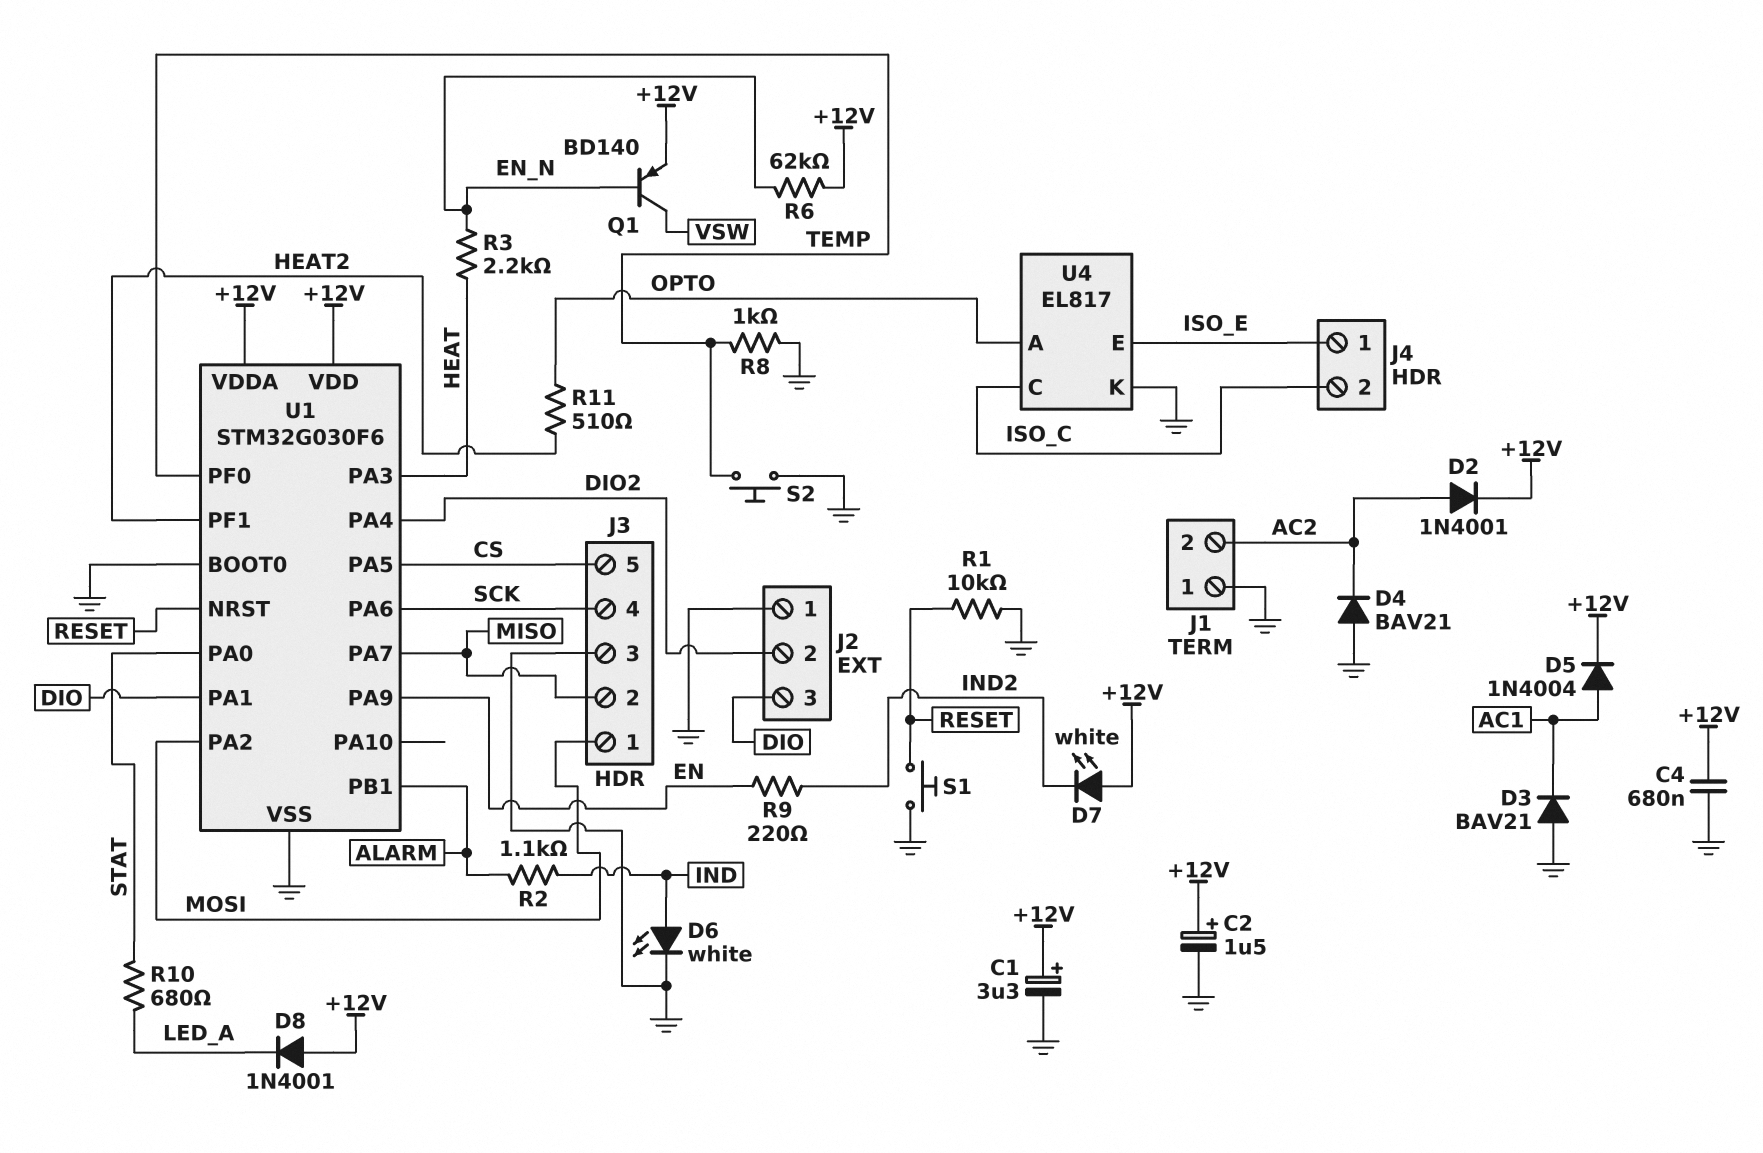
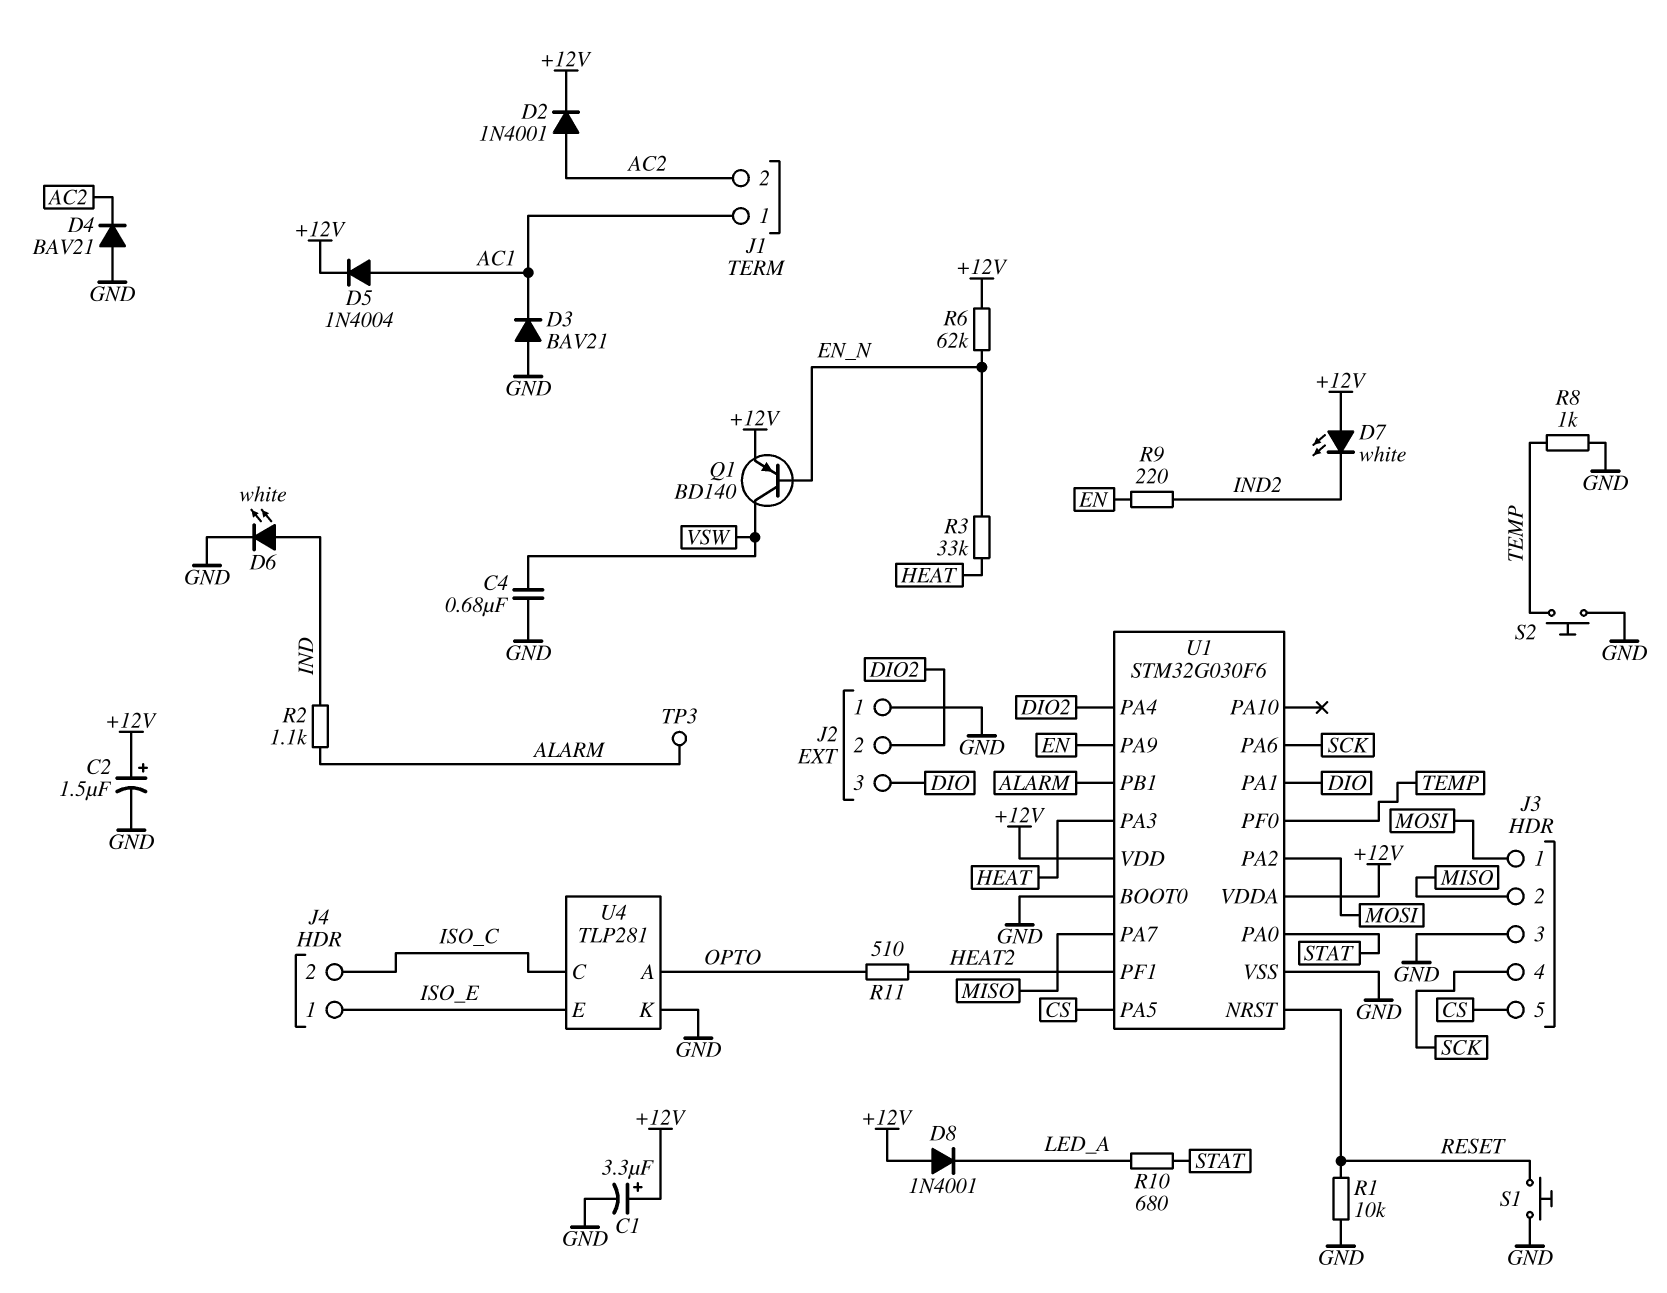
C4: 680nF (+12V, GND) -> 680nF (GND, VSW)
J1 pin 1: GND -> AC1
R3: 2.2k (EN_N, HEAT) -> 33k (EN_N, HEAT)
TP3: none -> test point (ALARM)
U4: EL817 -> TLP281

